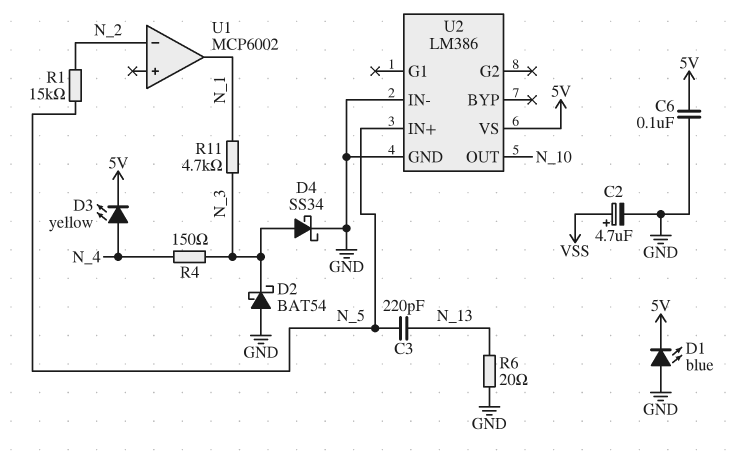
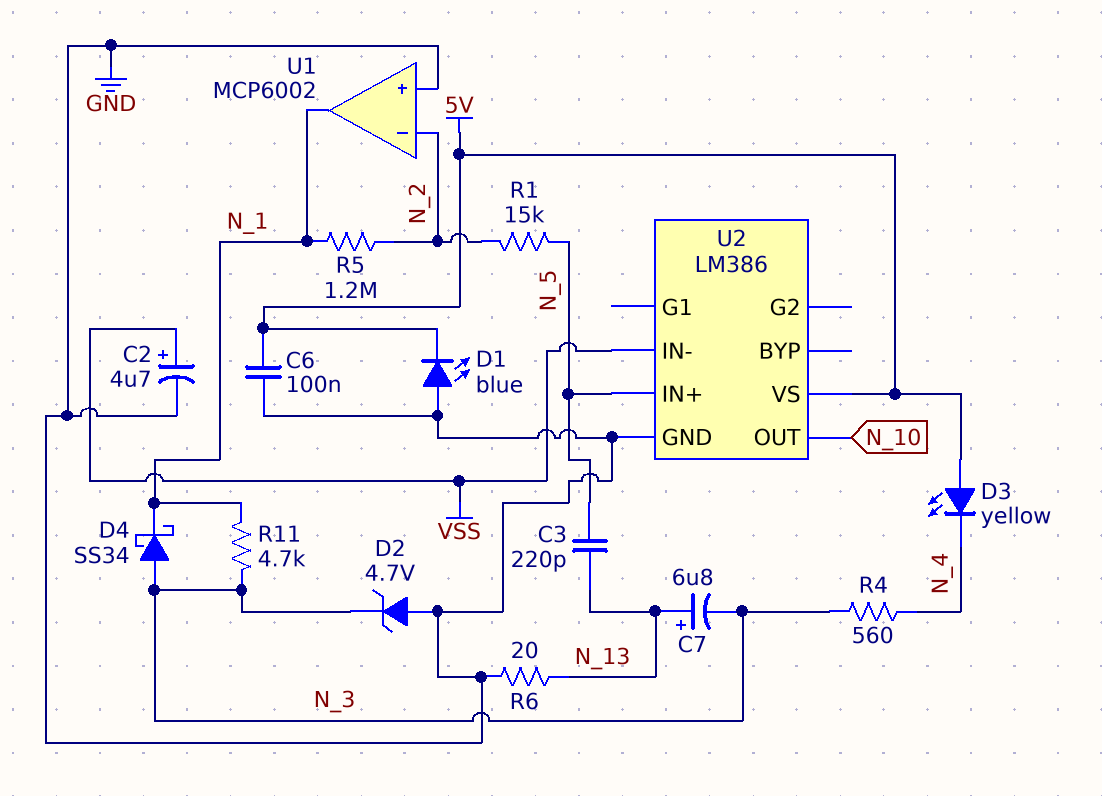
C7: none -> 6.8uF (plus N_13, minus N_3)
D2: schottky BAT54 (A GND, K N_3) -> zener 4.7V (A GND, K N_3)
D3: LED yellow (A N_4, K 5V) -> LED yellow (A 5V, K N_4)
D4: schottky SS34 (A N_3, K GND) -> schottky SS34 (A N_3, K N_1)
R4: 150 (N_3, N_4) -> 560 (N_3, N_4)
R5: none -> 1.2M (N_1, N_2)
U1 pin in+: none -> GND
U2 pin IN-: GND -> VSS

